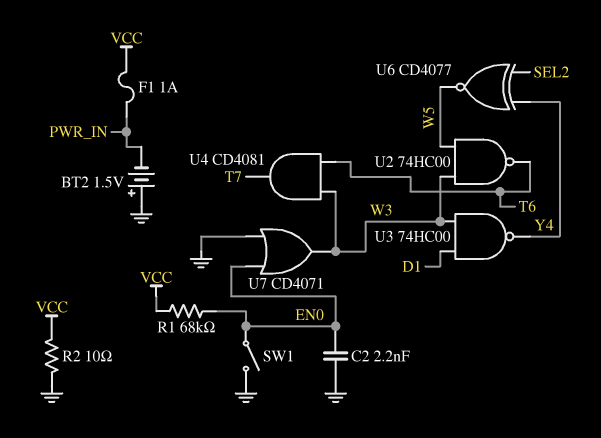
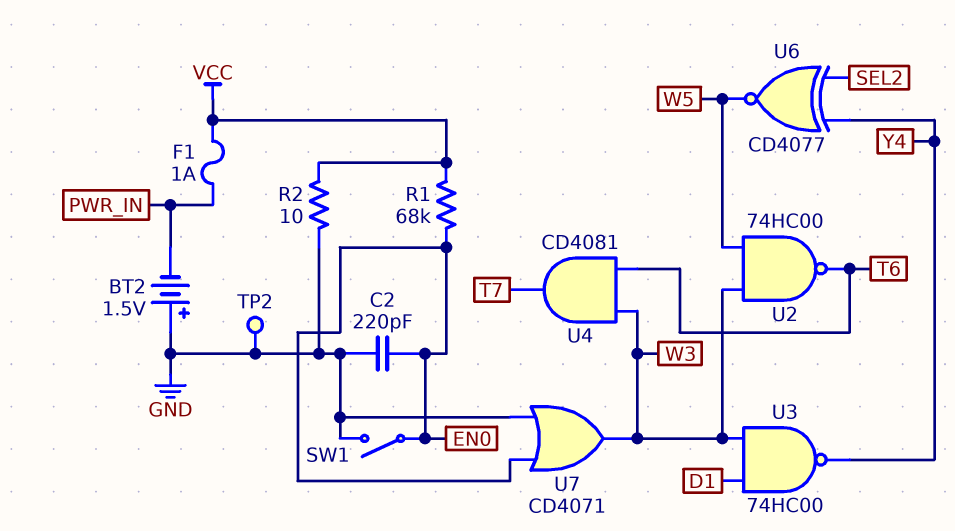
C2: 2.2nF (EN0, GND) -> 220pF (EN0, GND)
TP2: none -> test point (GND)

